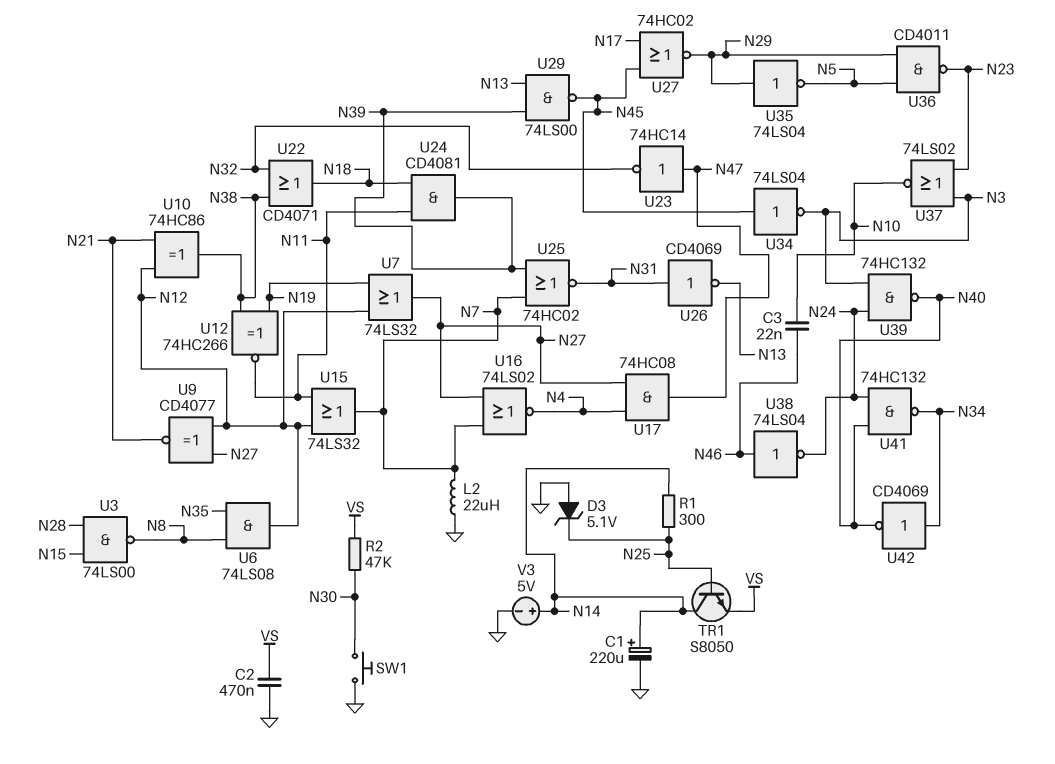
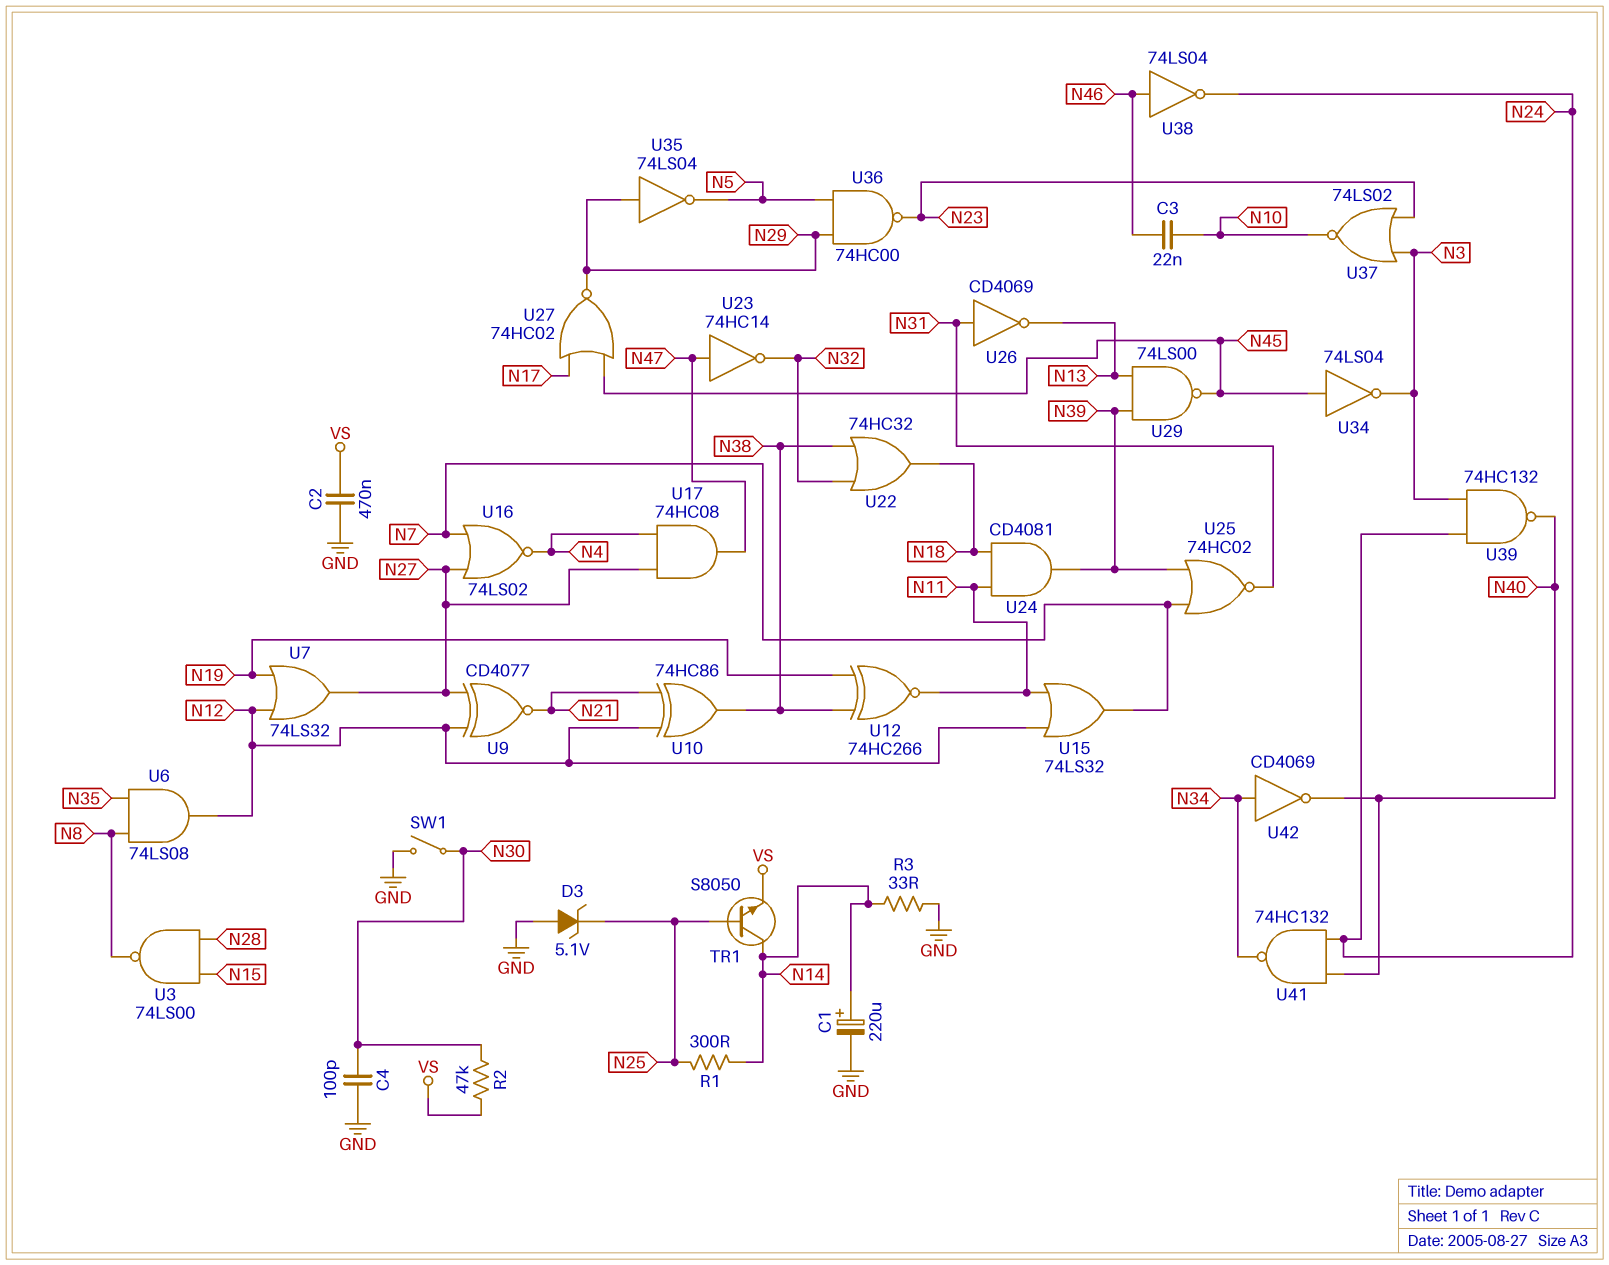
C4: none -> 100pF (GND, N30)
L2: 22uH (GND, N7) -> none
R3: none -> 33 (GND, N14)
SW1: button (GND, N30) -> switch (GND, N30)
U22: OR CD4071 (in N32, in N38, out N18) -> OR 74HC32 (in N32, in N38, out N18)
U36: NAND CD4011 (in N5, in N29, out N23) -> NAND 74HC00 (in N5, in N29, out N23)
V3: 5V (plus N14, minus GND) -> none

